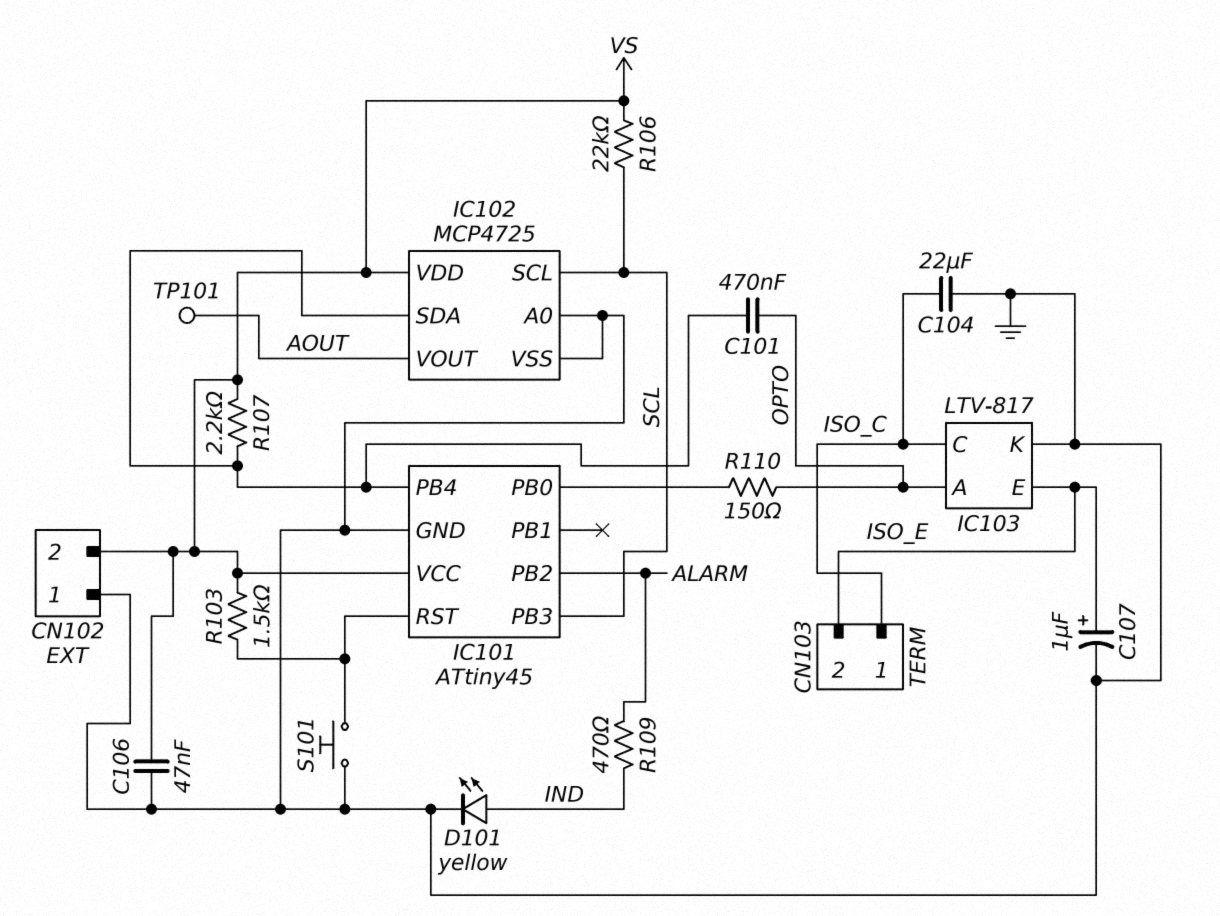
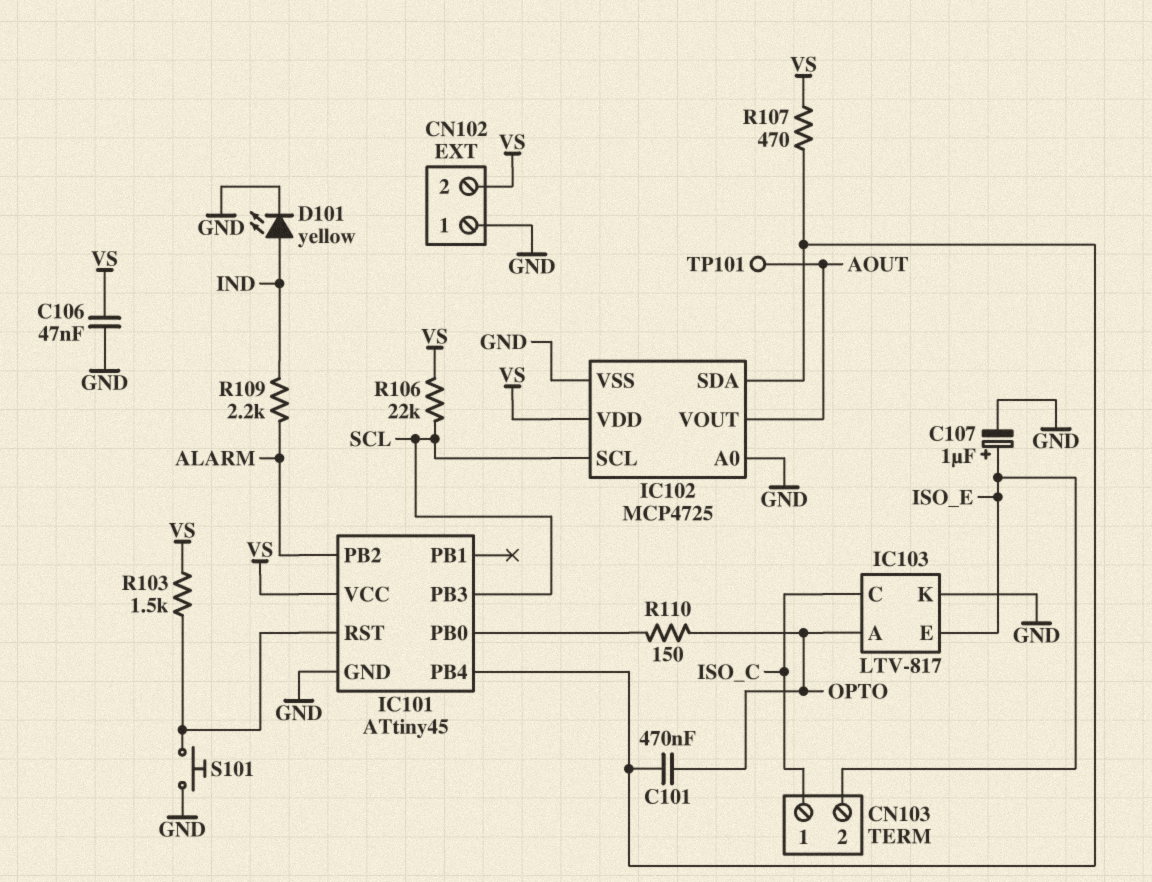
C104: 22uF (GND, ISO_C) -> none
R107: 2.2k (IC101/PB4, VS) -> 470 (IC101/PB4, VS)
R109: 470 (ALARM, IND) -> 2.2k (ALARM, IND)

